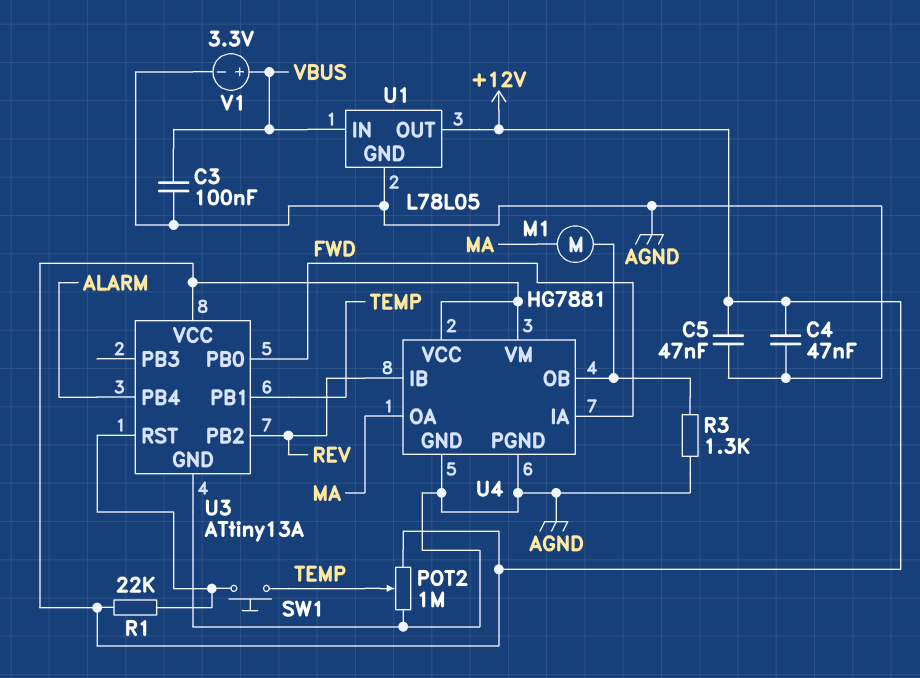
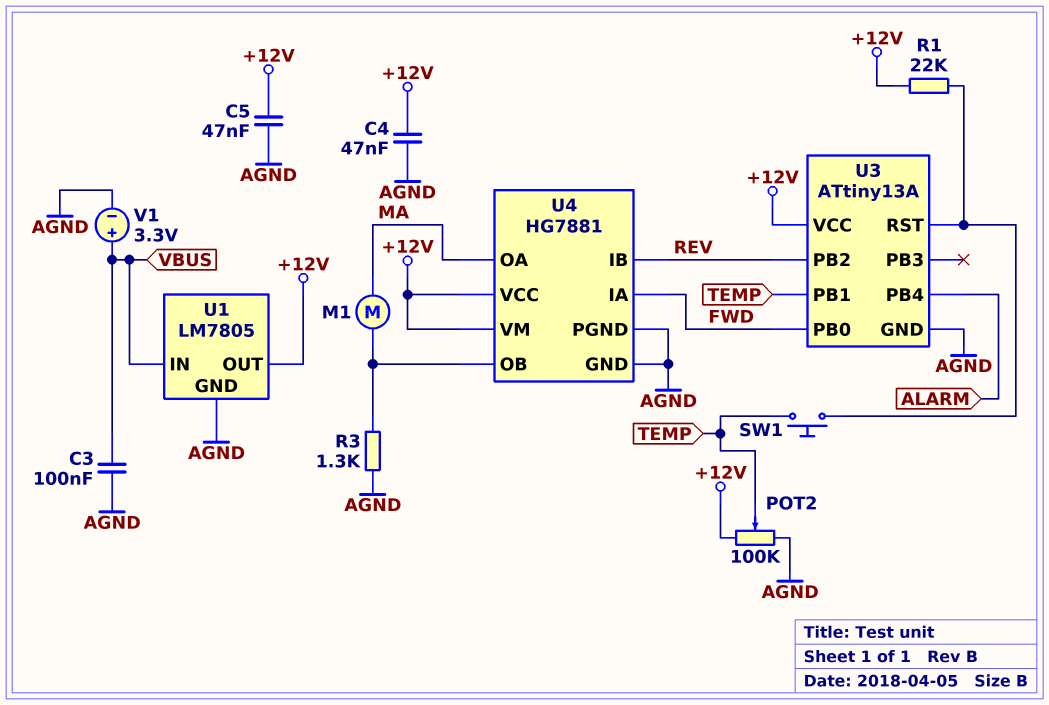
POT2: 1M (+12V, AGND, wiper TEMP) -> 100k (+12V, AGND, wiper TEMP)
U1: L78L05 -> LM7805

